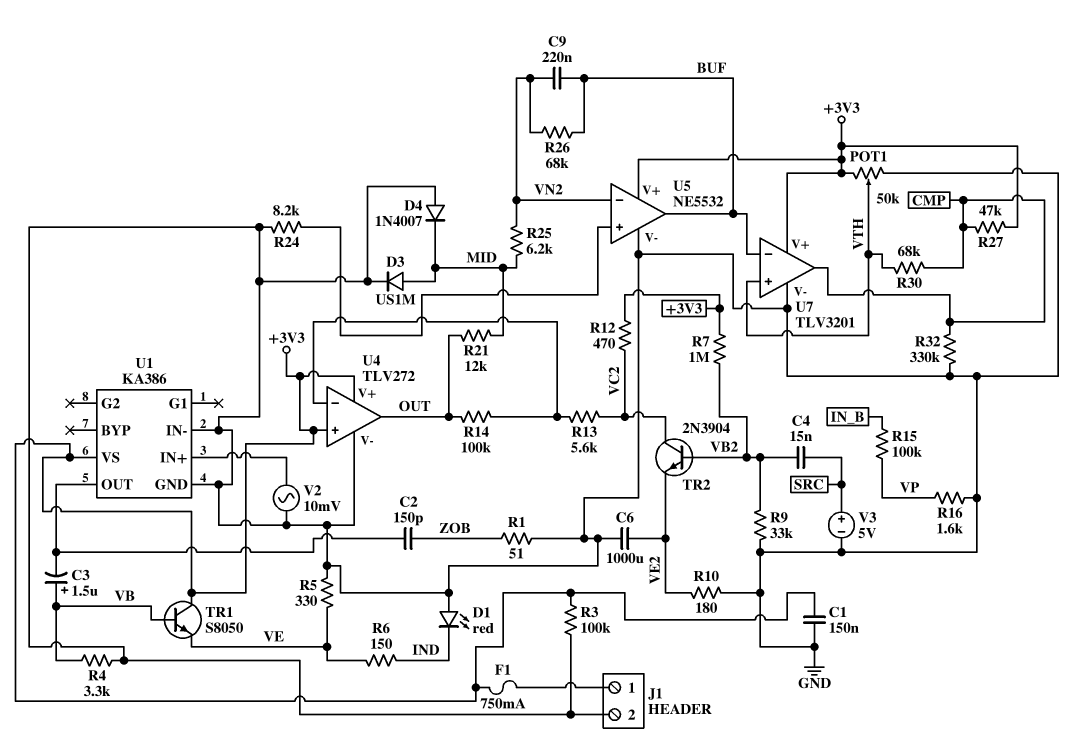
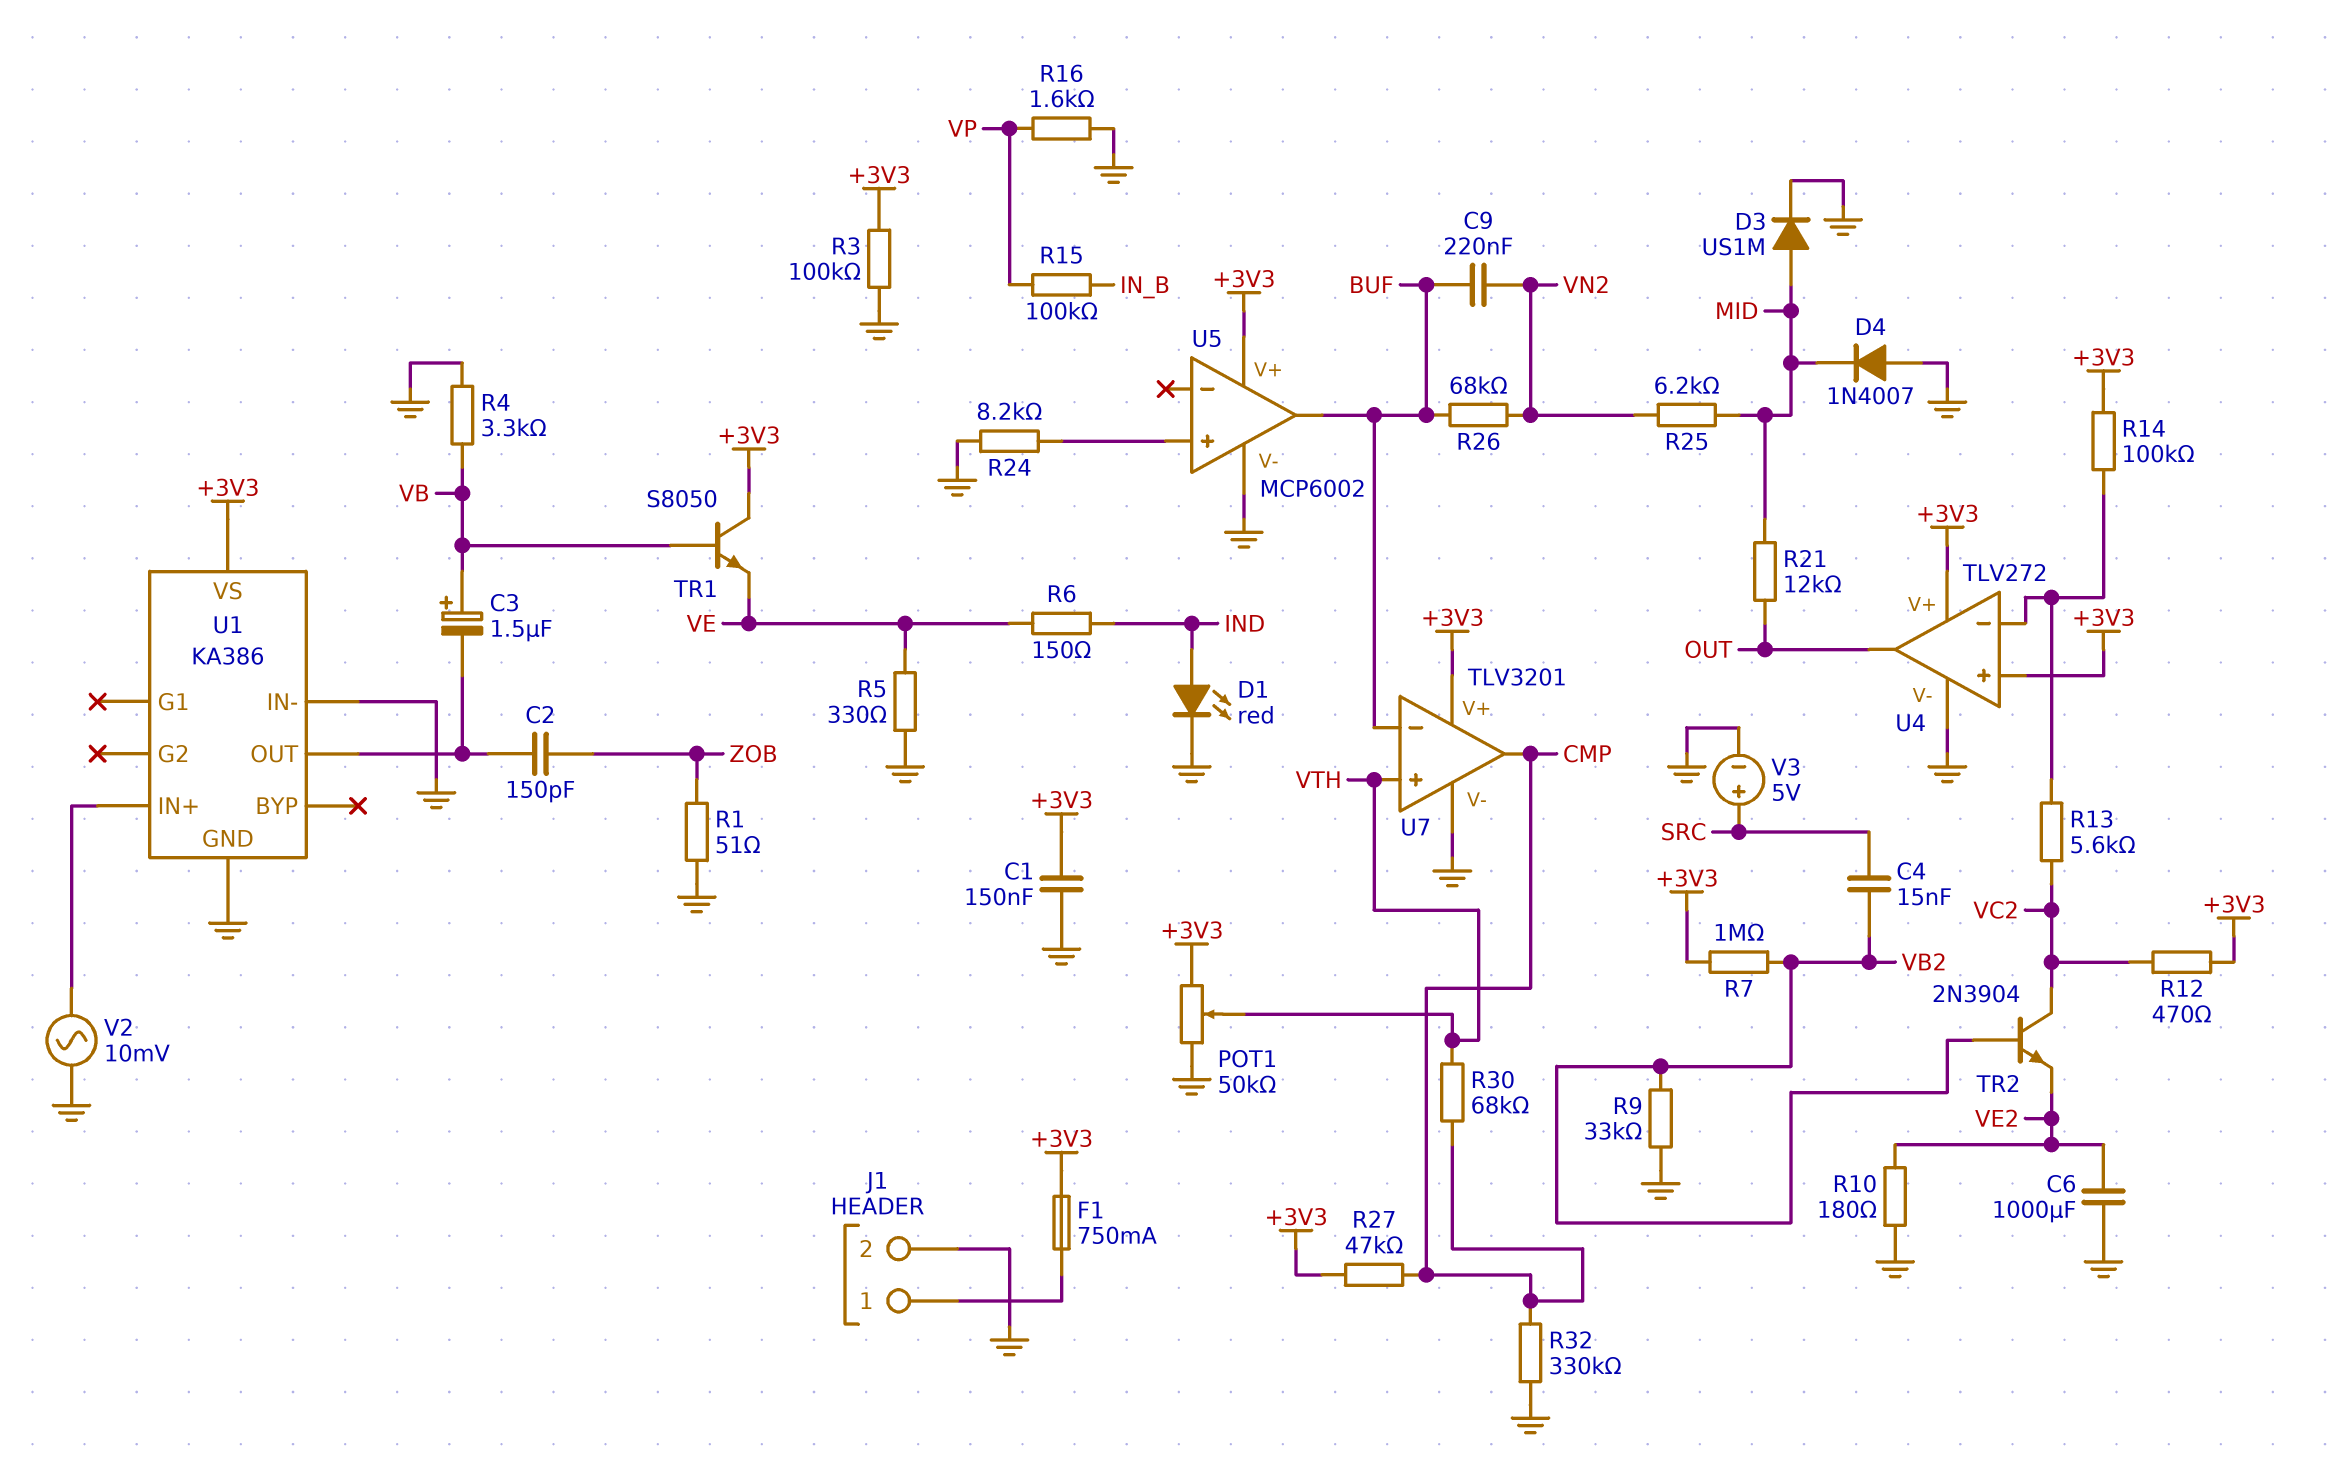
D1: LED red (A GND, K IND) -> LED red (A IND, K GND)
R14: 100k (OUT, U4/in-) -> 100k (+3V3, U4/in-)
U5: NE5532 -> MCP6002
U5 pin in-: VN2 -> none

